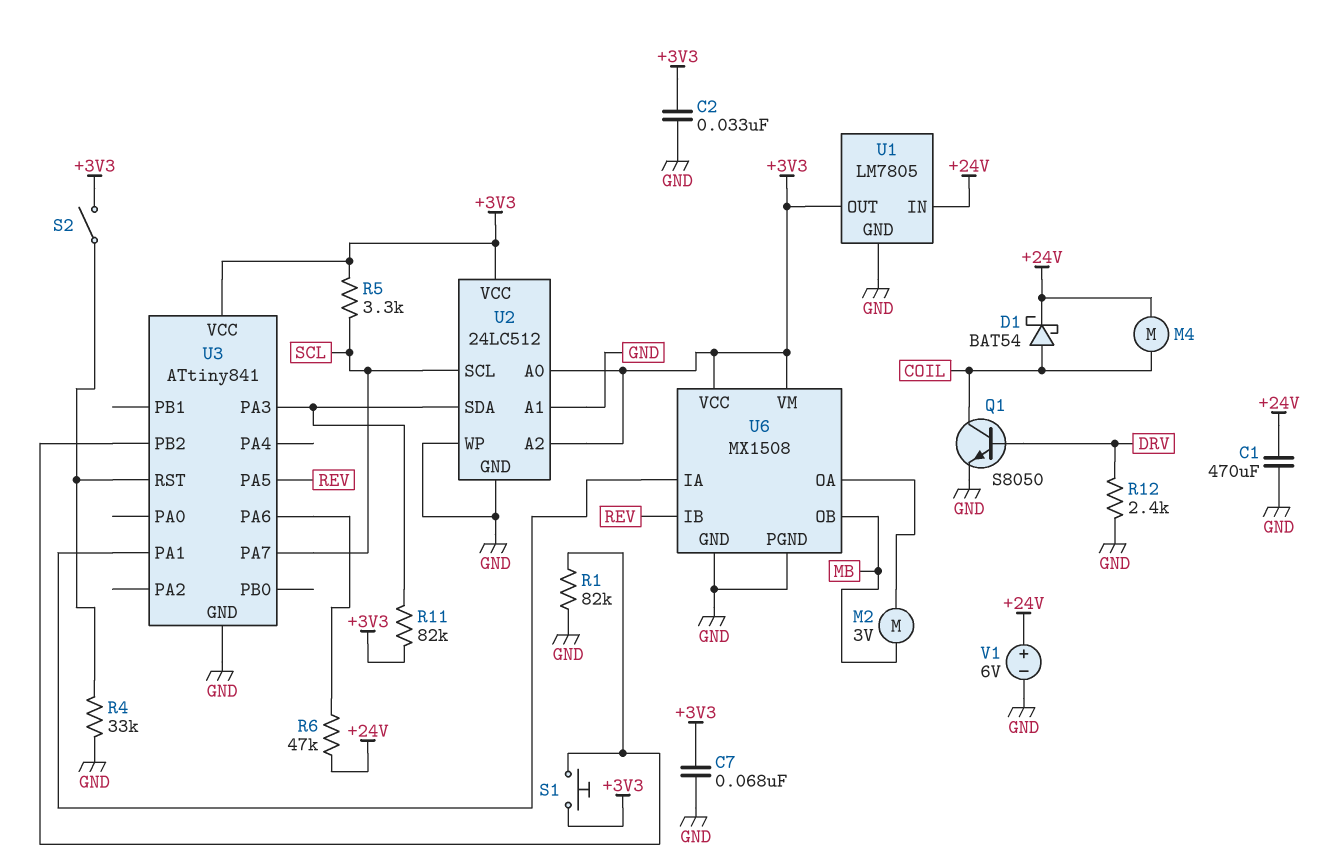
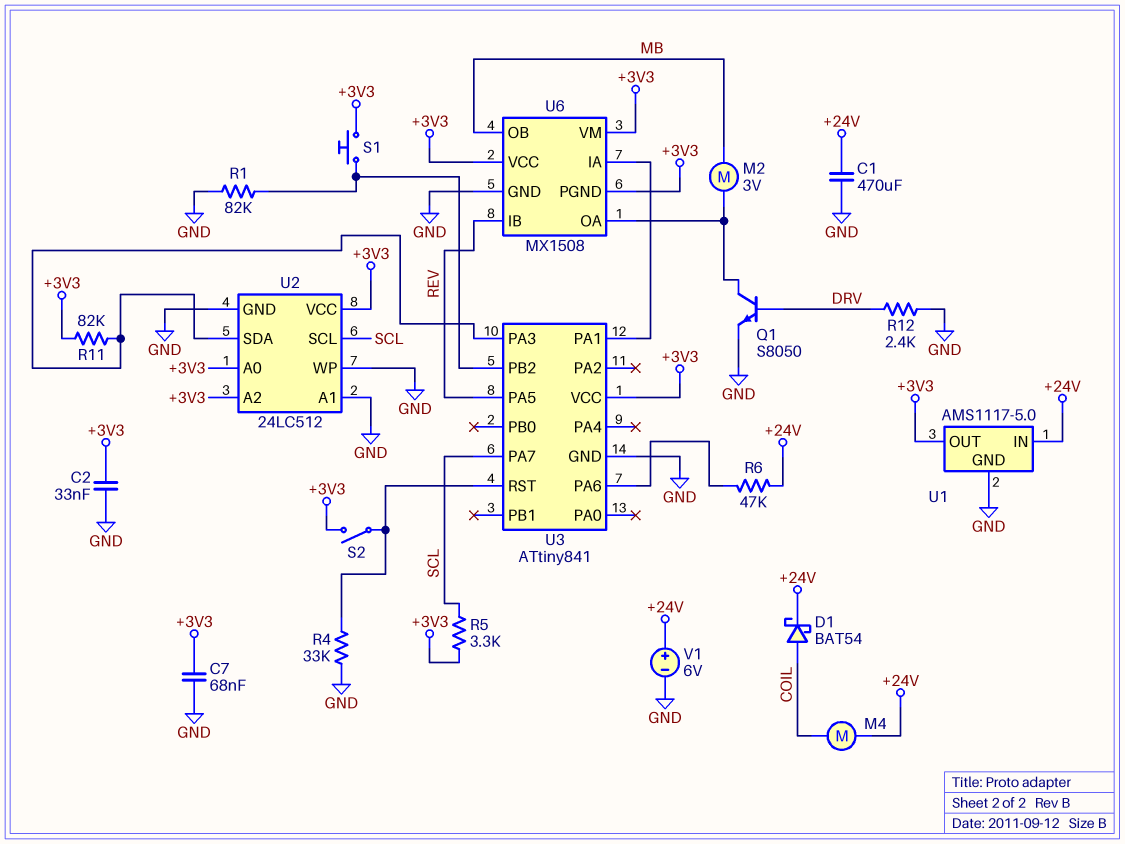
Q1: NPN S8050 (B DRV, C COIL, E GND) -> NPN S8050 (B DRV, C U6/OA, E GND)
U1: LM7805 -> AMS1117-5.0
U6 pin PGND: GND -> +3V3

